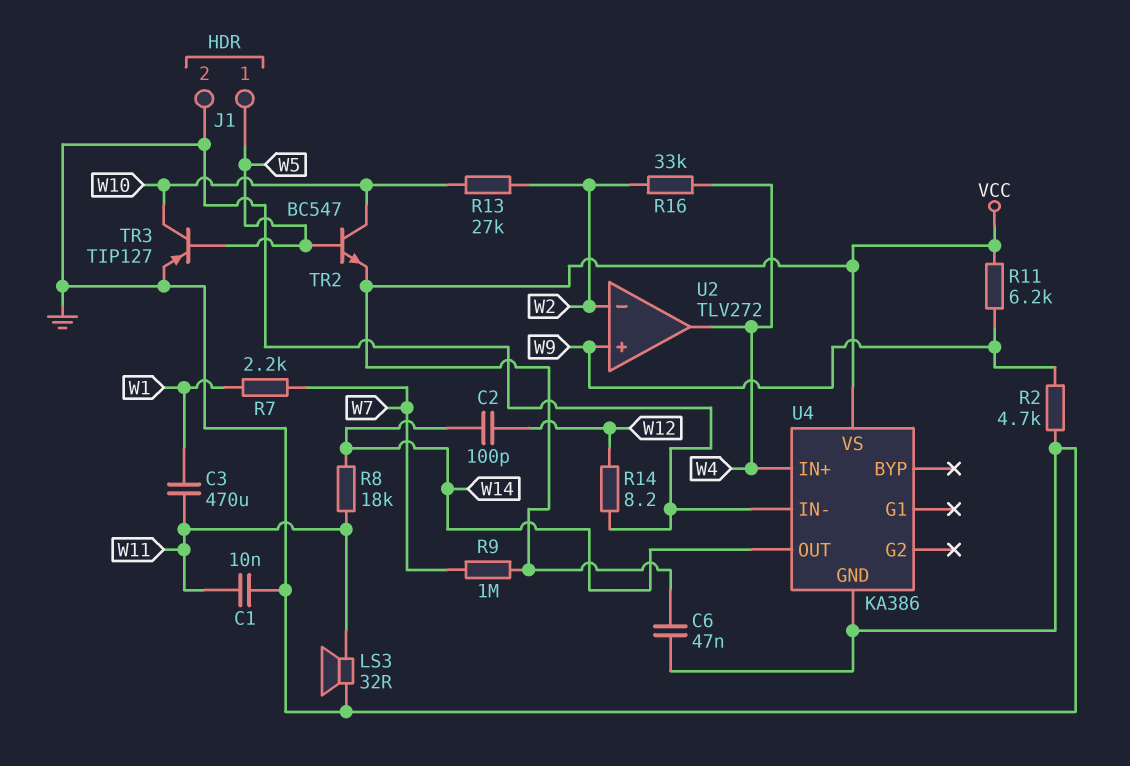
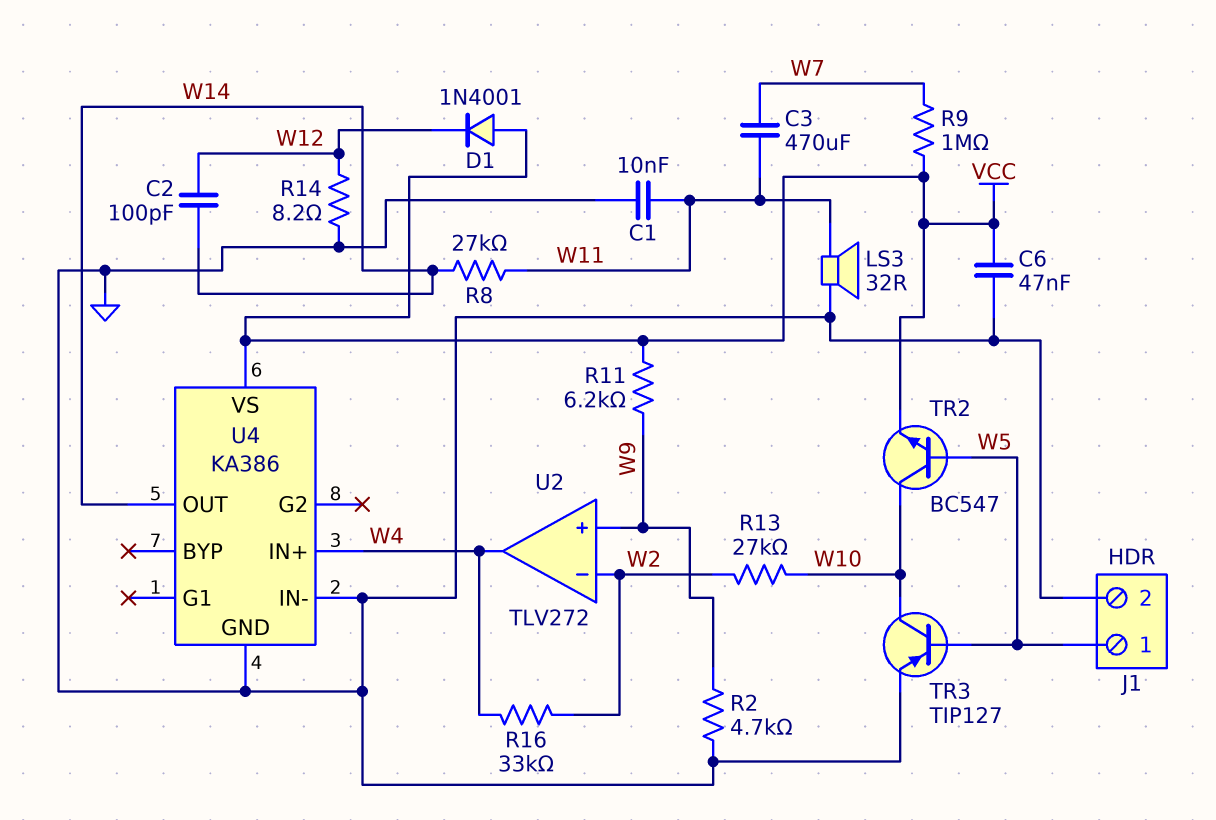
C3: 470uF (W1, W11) -> 470uF (W7, W11)
D1: none -> diode 1N4001 (A VCC, K W12)
R7: 2.2k (W1, W7) -> none
R8: 18k (W11, W14) -> 27k (W11, W14)

